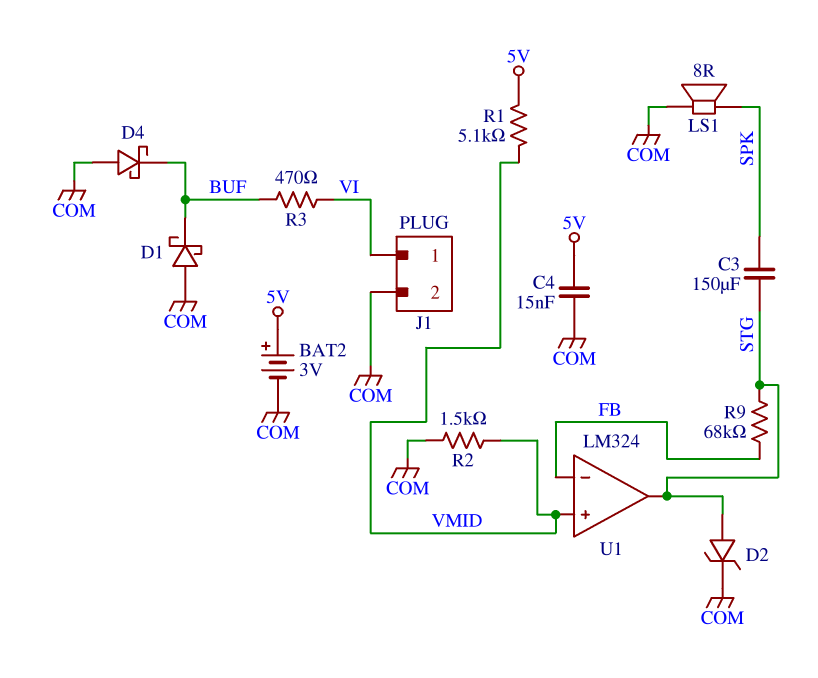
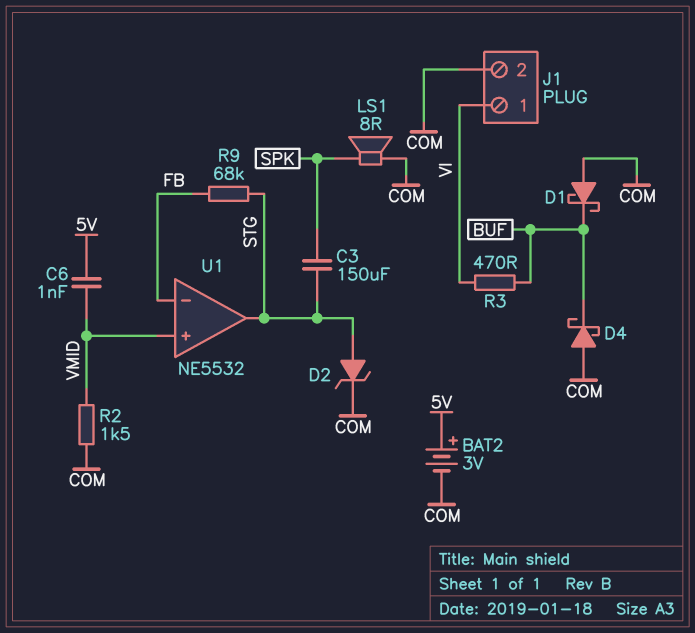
C4: 15nF (5V, COM) -> none
C6: none -> 1nF (5V, VMID)
R1: 5.1k (5V, VMID) -> none
U1: LM324 -> NE5532

